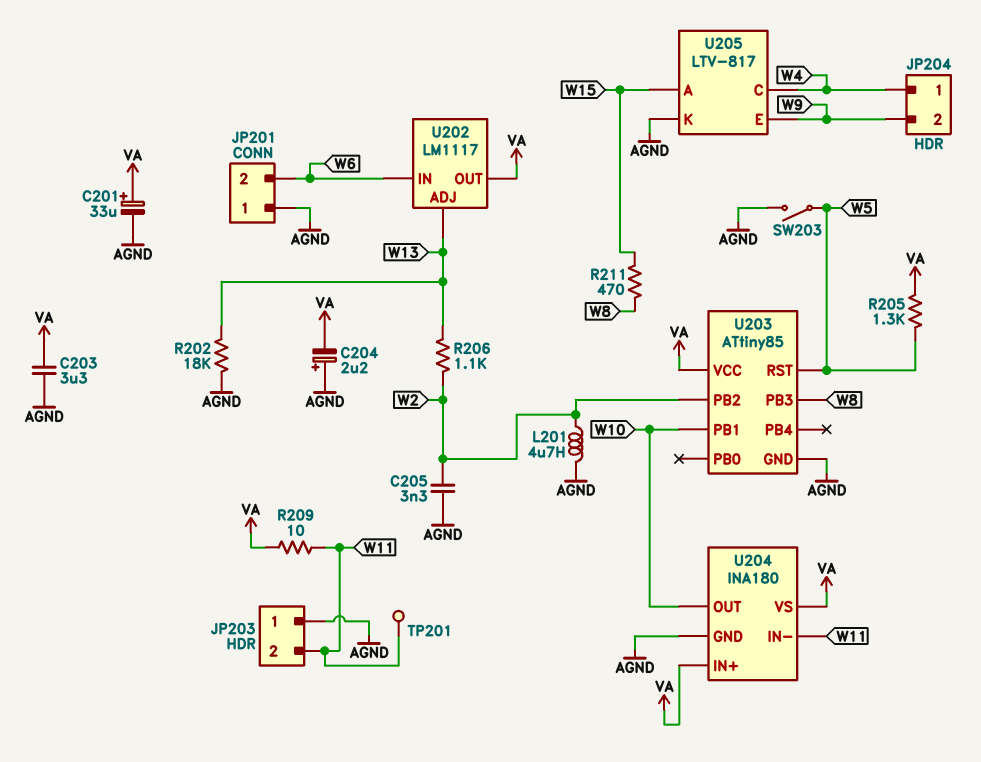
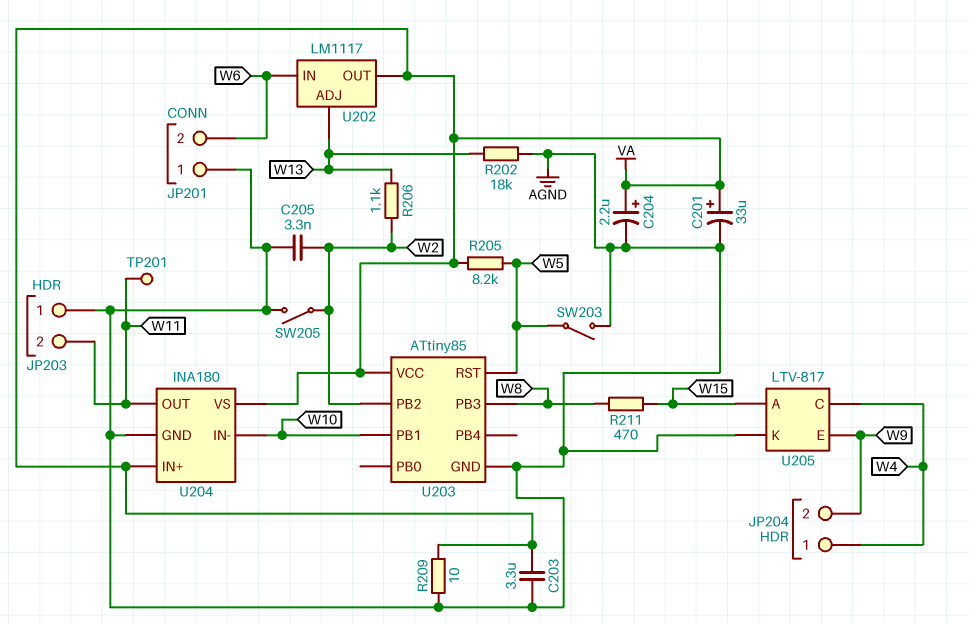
C204: 2.2uF (plus AGND, minus VA) -> 2.2uF (plus VA, minus AGND)
L201: 4.7uH (AGND, W2) -> none
R205: 1.3k (VA, W5) -> 8.2k (VA, W5)
R209: 10 (VA, W11) -> 10 (AGND, VA)
SW205: none -> switch (AGND, W2)
U204 pin IN-: W11 -> W10
U204 pin OUT: W10 -> W11

